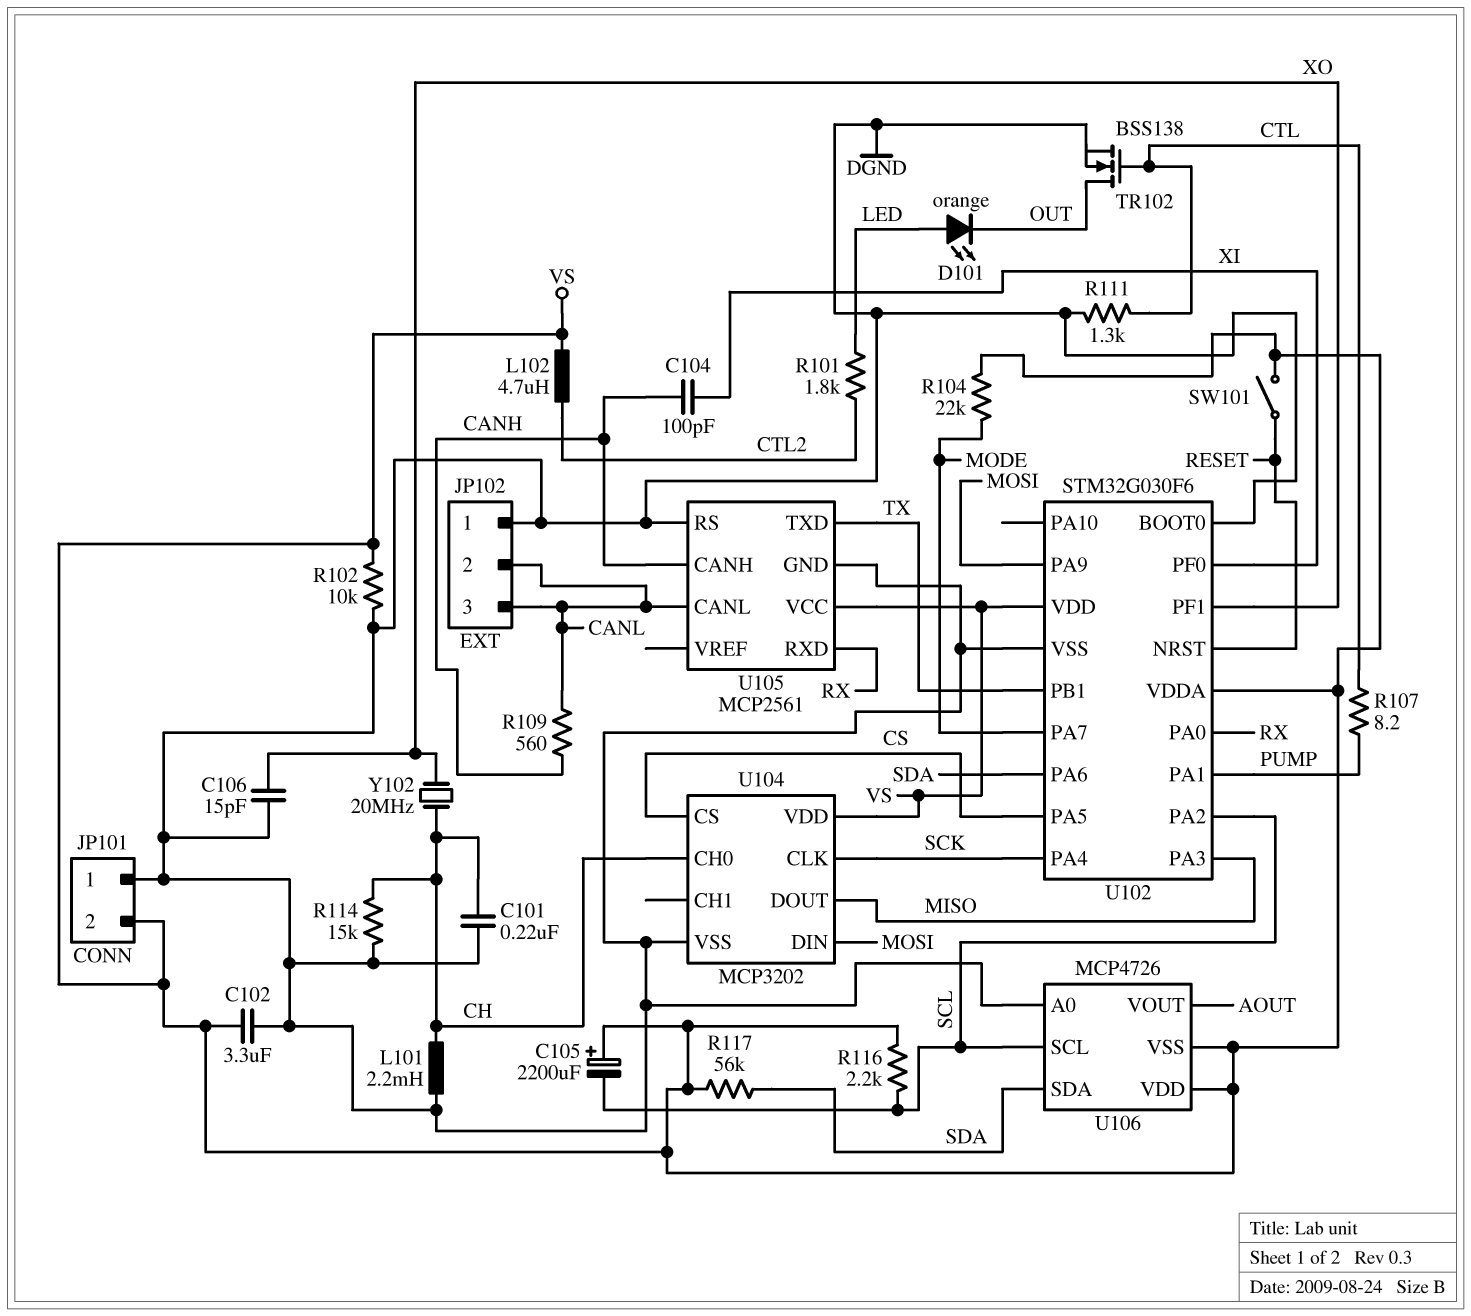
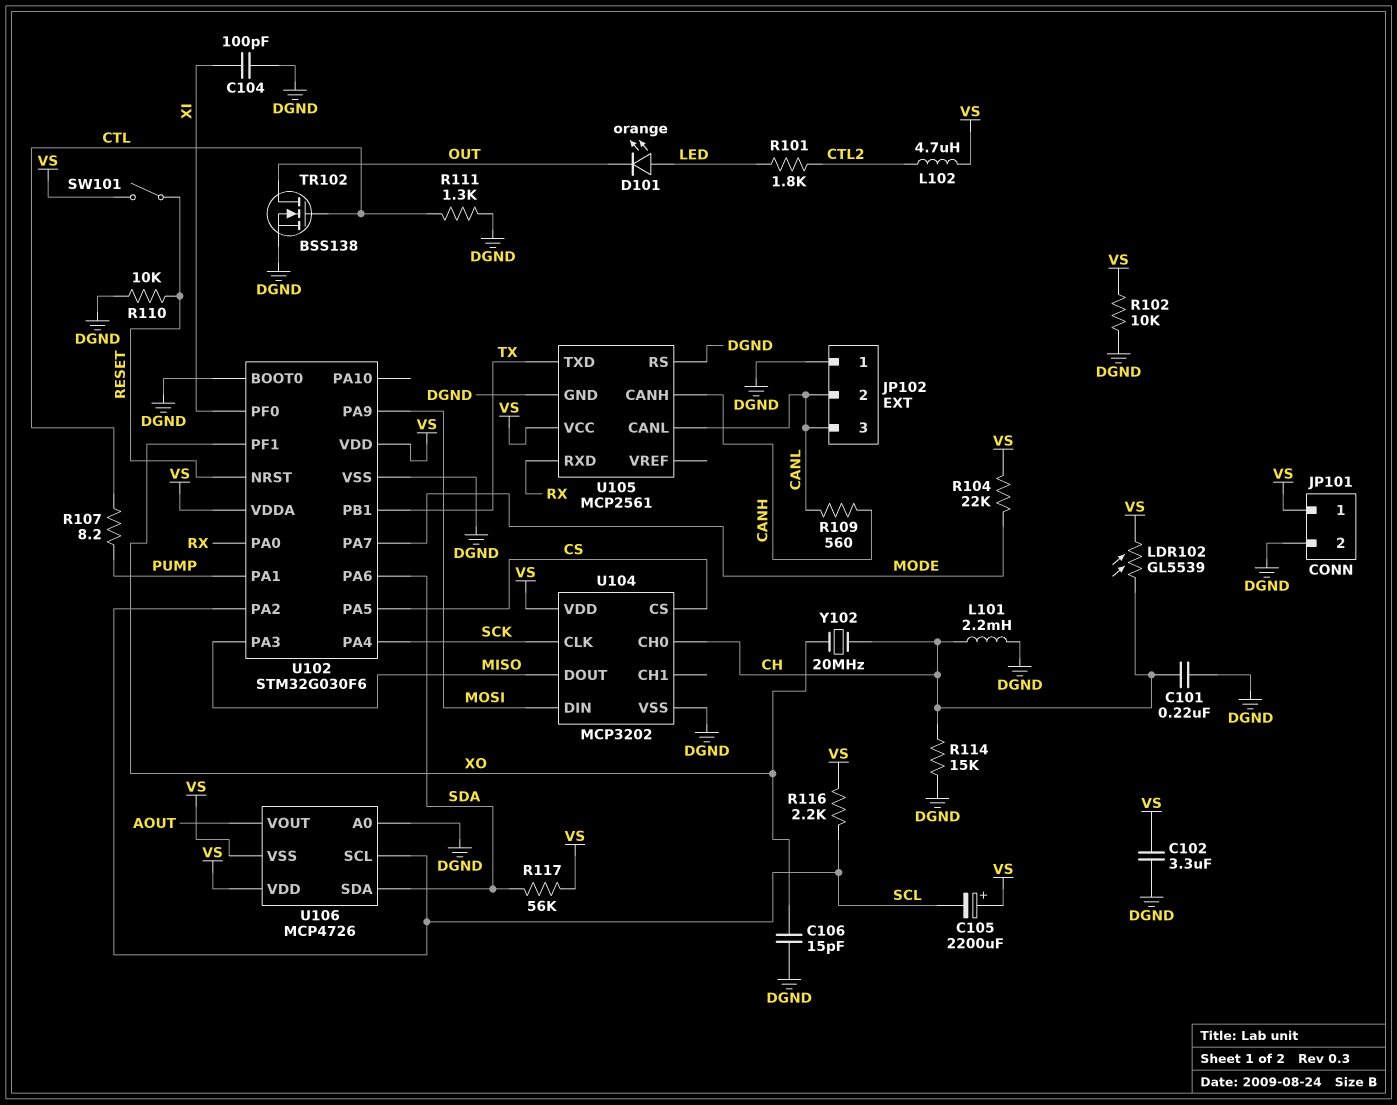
C104: 100pF (CANH, XI) -> 100pF (DGND, XI)
JP101 pin 1: DGND -> VS
JP101 pin 2: VS -> DGND
LDR102: none -> GL5539 (CH, VS)
R110: none -> 10k (DGND, RESET)

